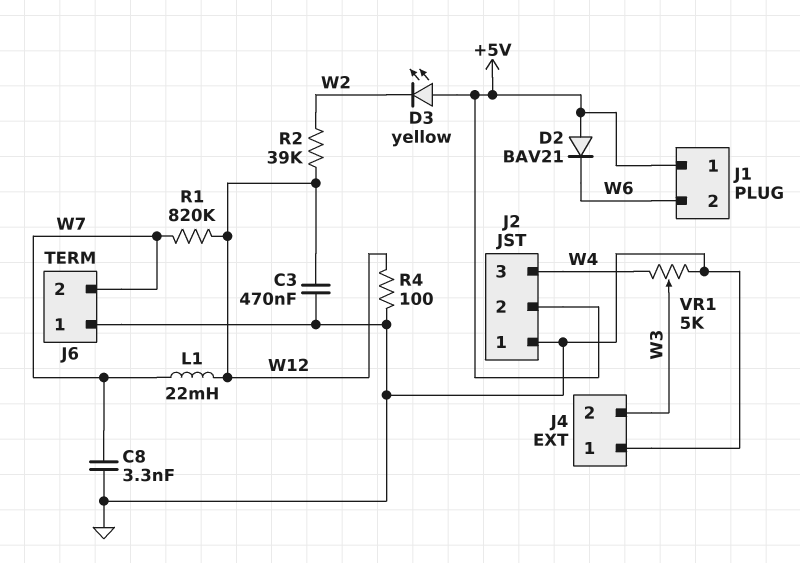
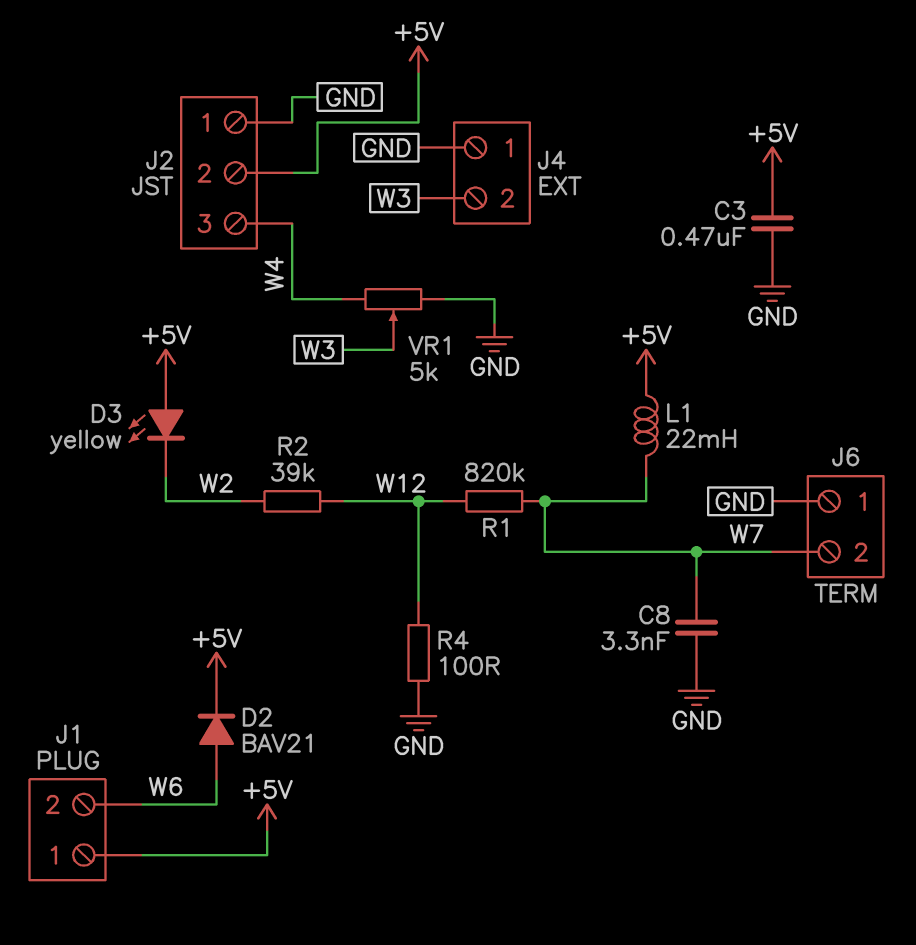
C3: 470nF (GND, W12) -> 470nF (+5V, GND)
D2: diode BAV21 (A +5V, K W6) -> diode BAV21 (A W6, K +5V)
L1: 22mH (W7, W12) -> 22mH (+5V, W7)

